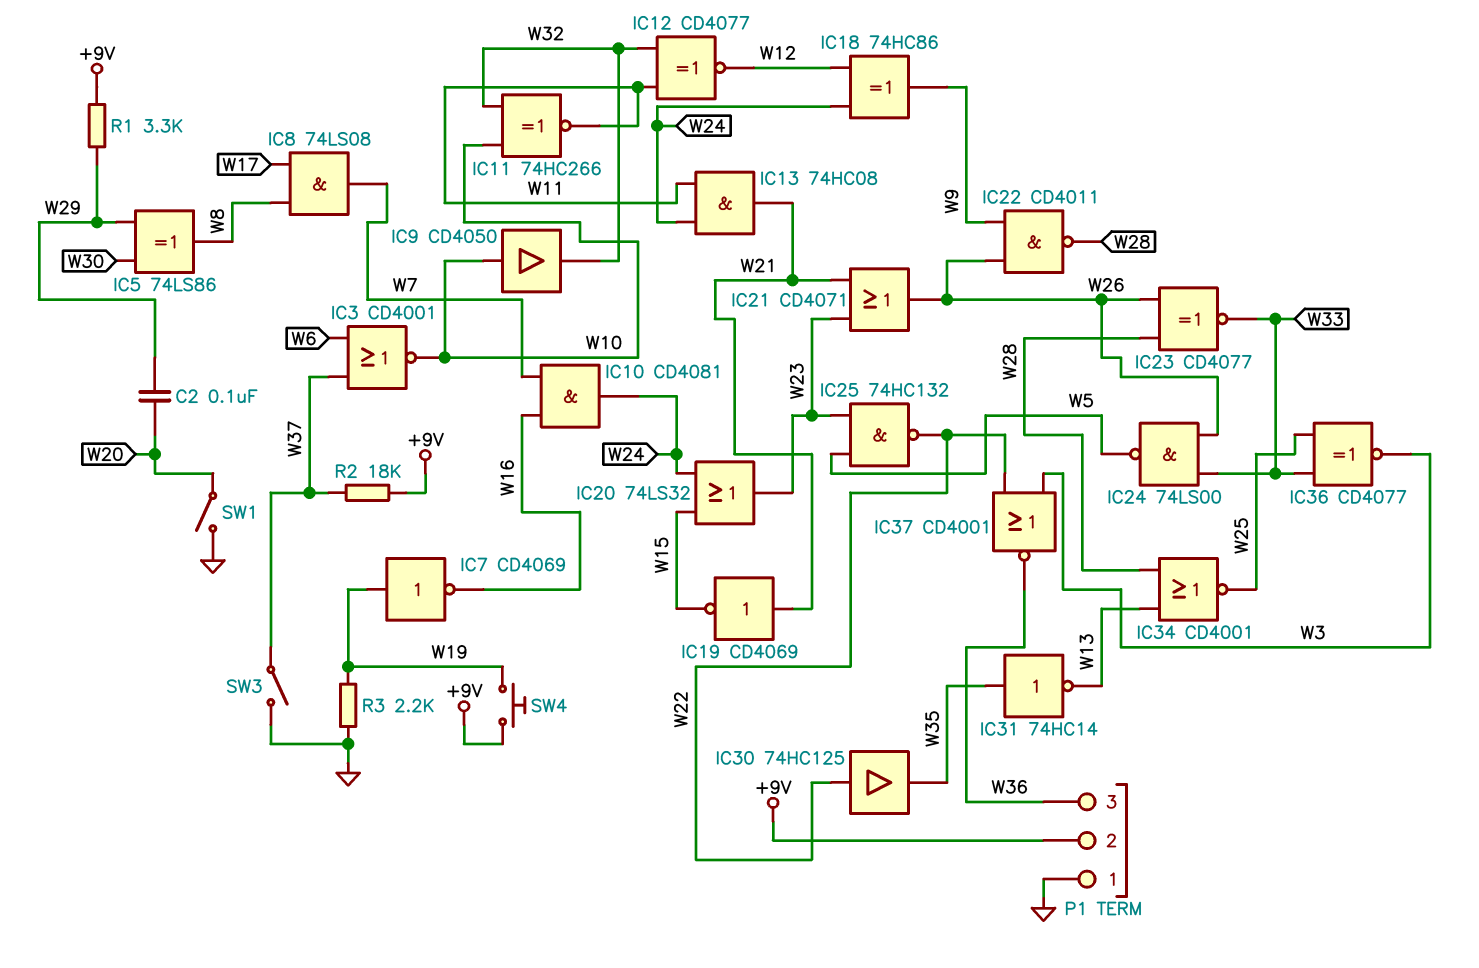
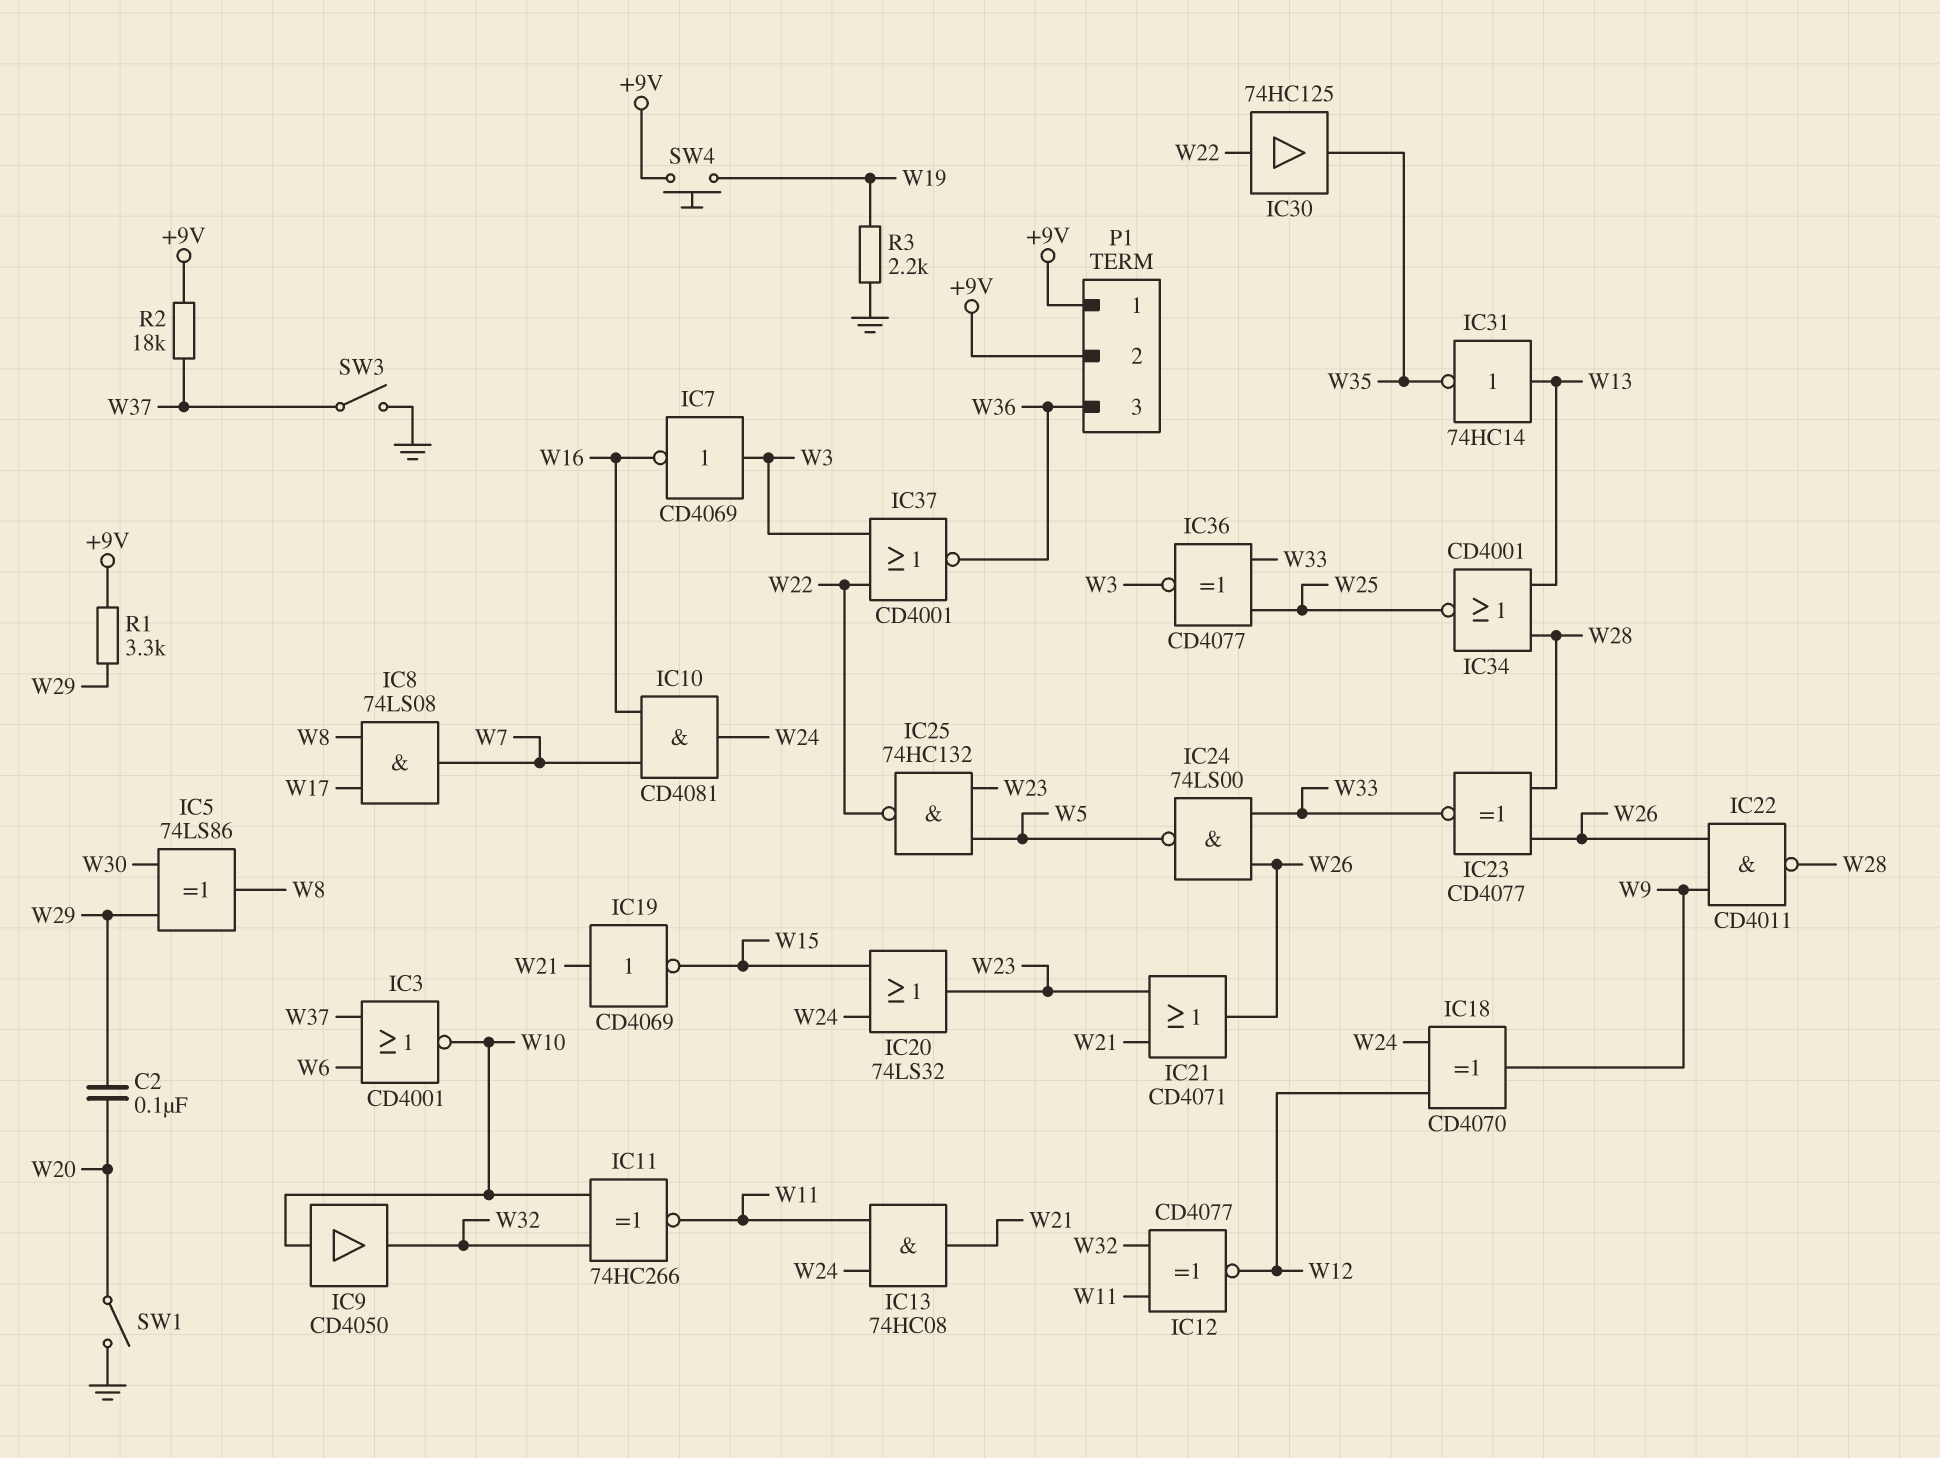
IC7: NOT CD4069 (in W19, out W16) -> NOT CD4069 (in W3, out W16)
IC18: XOR 74HC86 (in W12, in W24, out W9) -> XOR CD4070 (in W12, in W24, out W9)
IC31: NOT 74HC14 (in W35, out W13) -> NOT 74HC14 (in W13, out W35)
P1 pin 1: GND -> +9V

